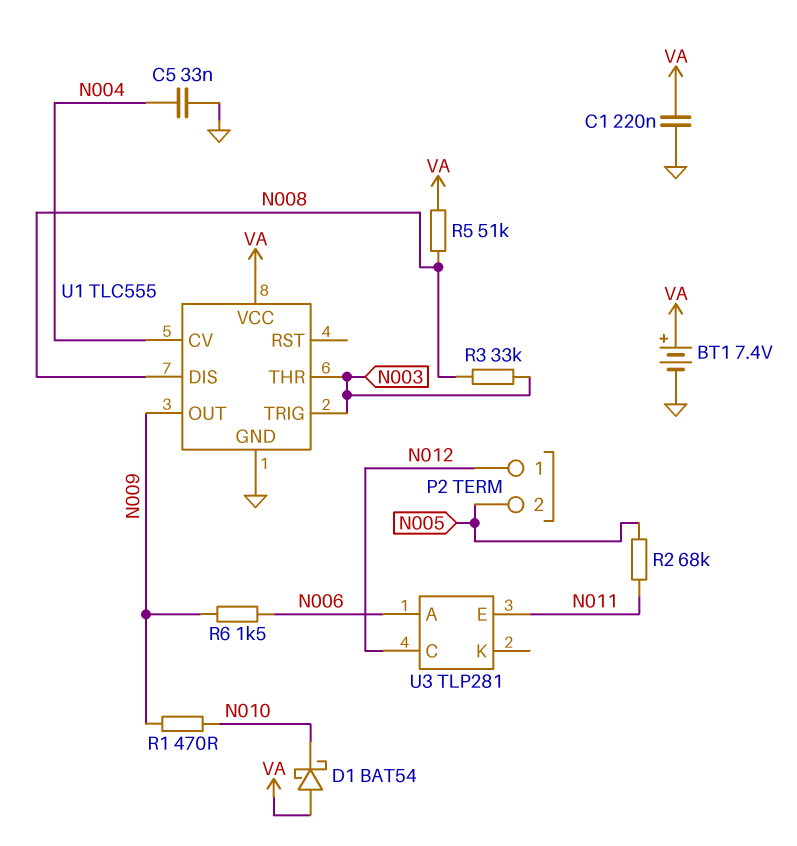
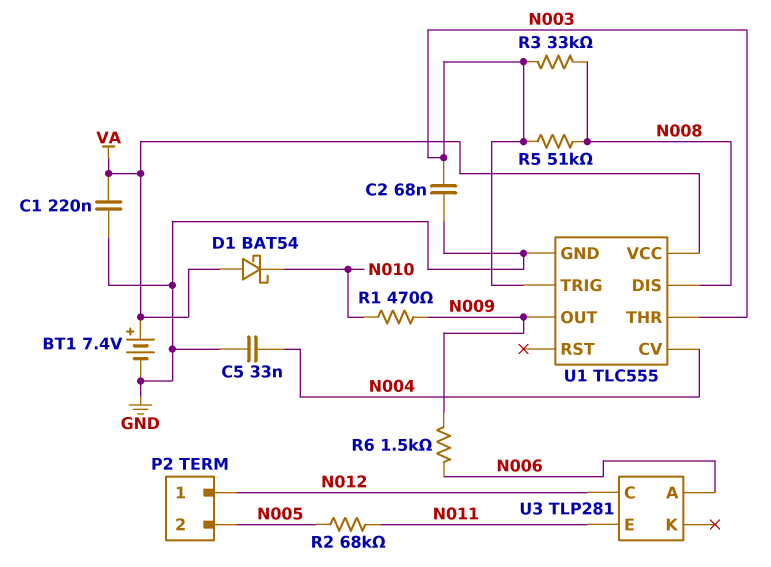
C2: none -> 68nF (GND, N003)
R5: 51k (N008, VA) -> 51k (N003, N008)

